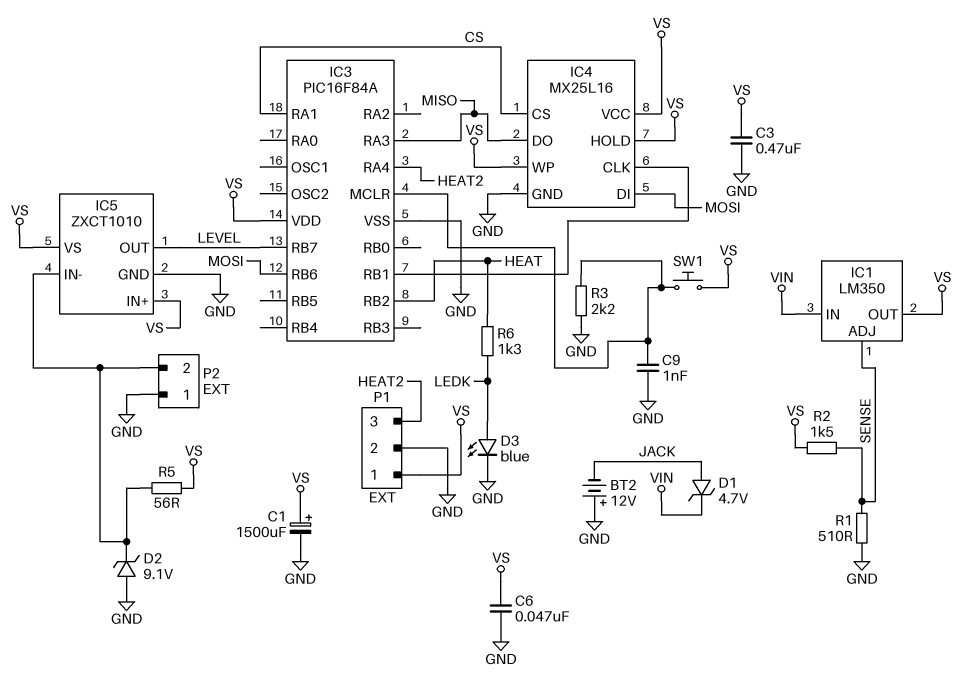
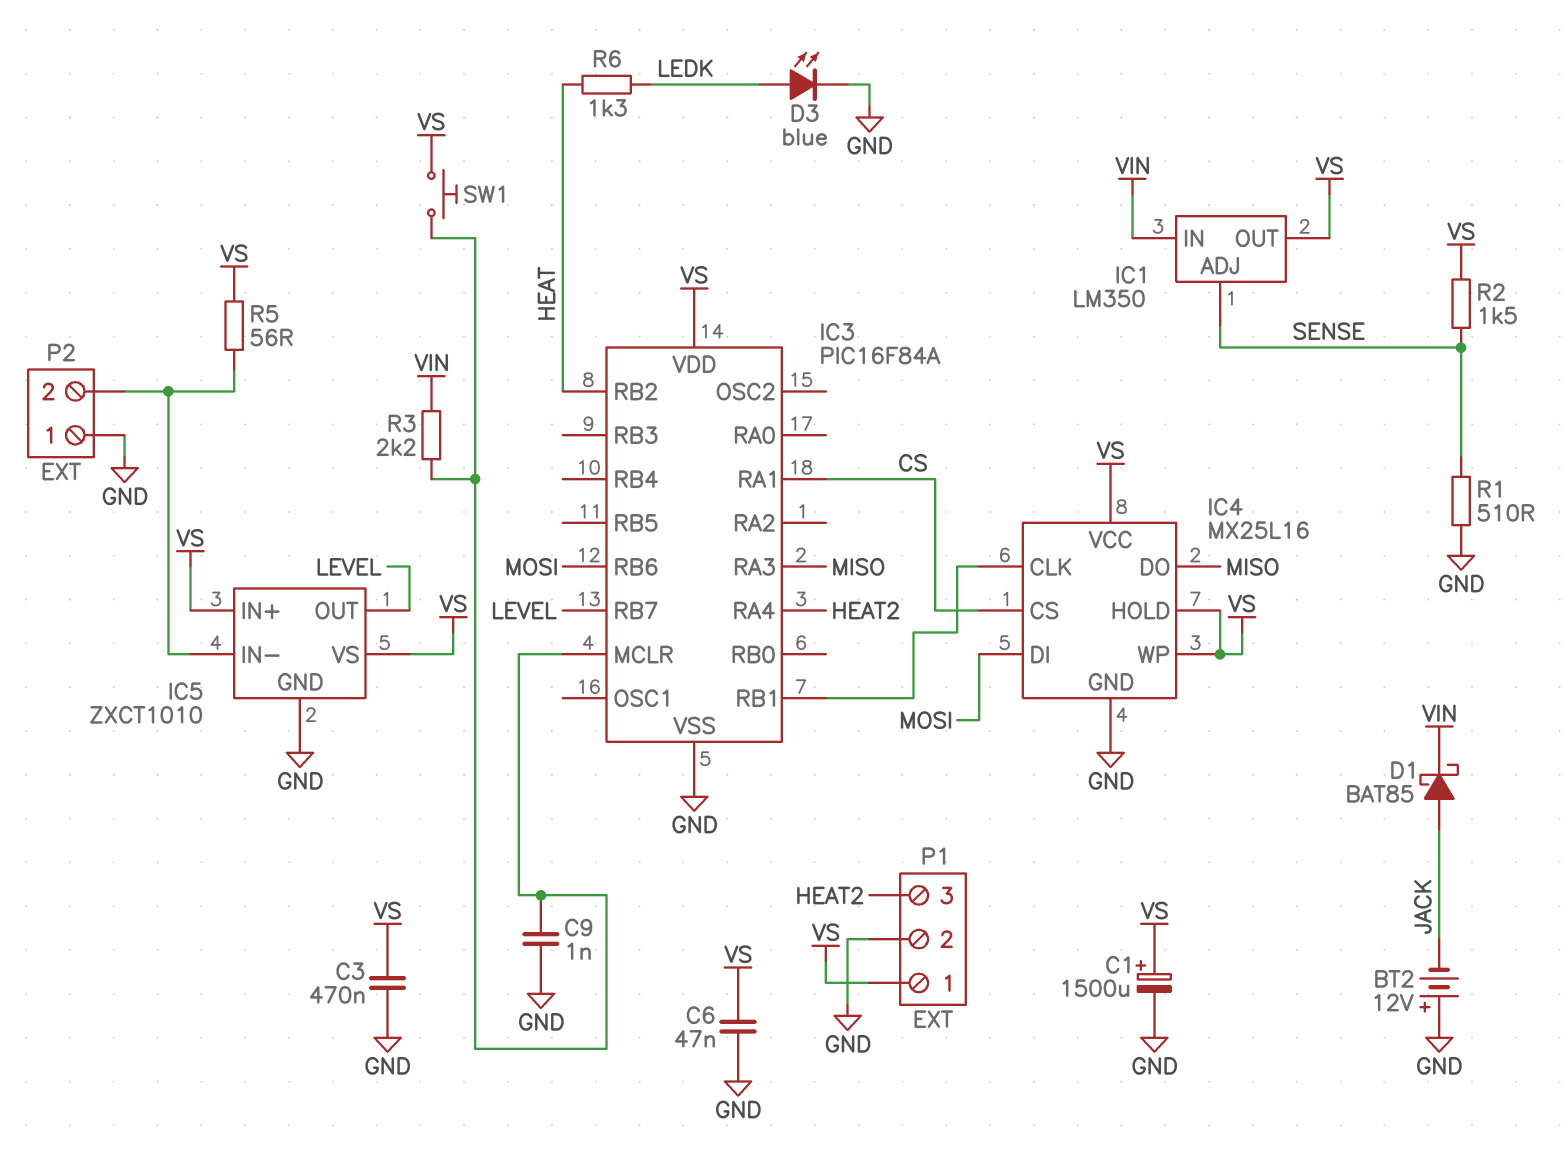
D1: zener 4.7V (A JACK, K VIN) -> schottky BAT85 (A JACK, K VIN)
D2: zener 9.1V (A GND, K IC5/IN-) -> none
R3: 2.2k (GND, IC3/MCLR) -> 2.2k (IC3/MCLR, VIN)

